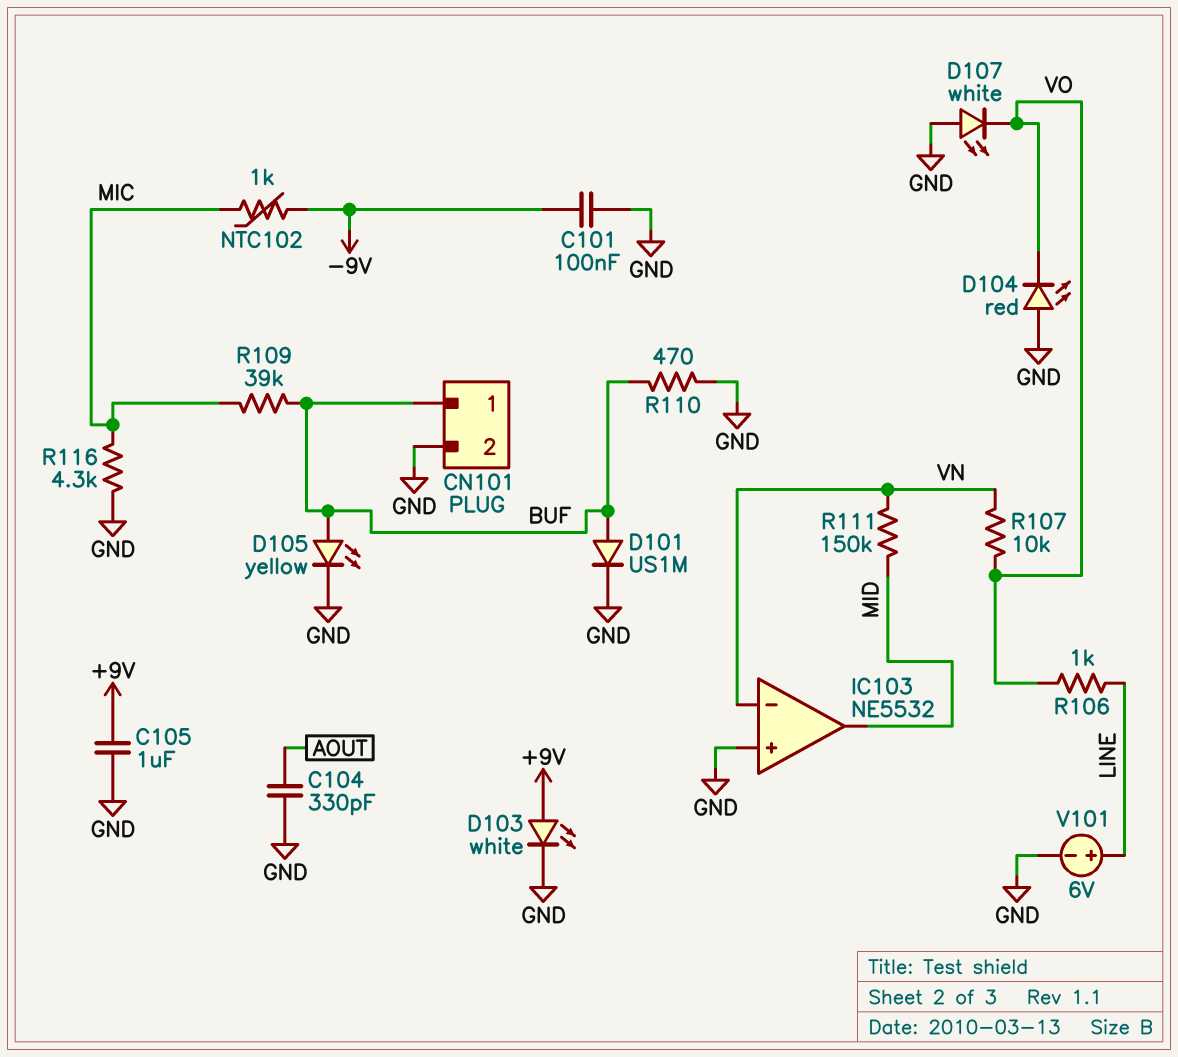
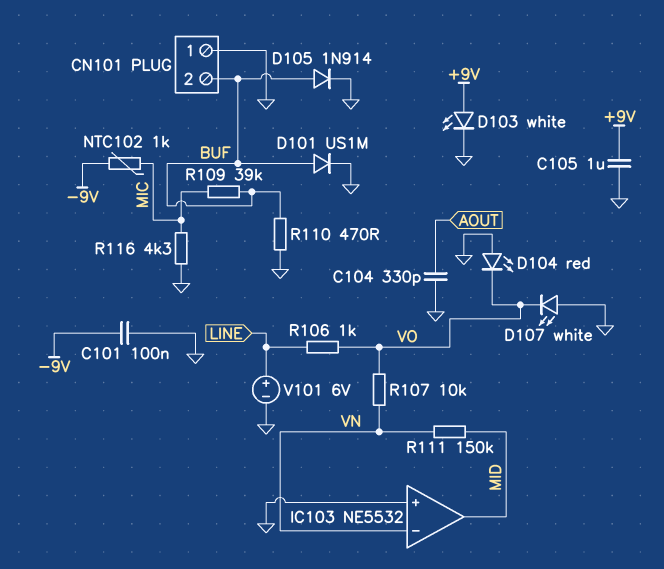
CN101 pin 1: BUF -> GND
CN101 pin 2: GND -> BUF
D105: LED yellow (A BUF, K GND) -> diode 1N914 (A BUF, K GND)

